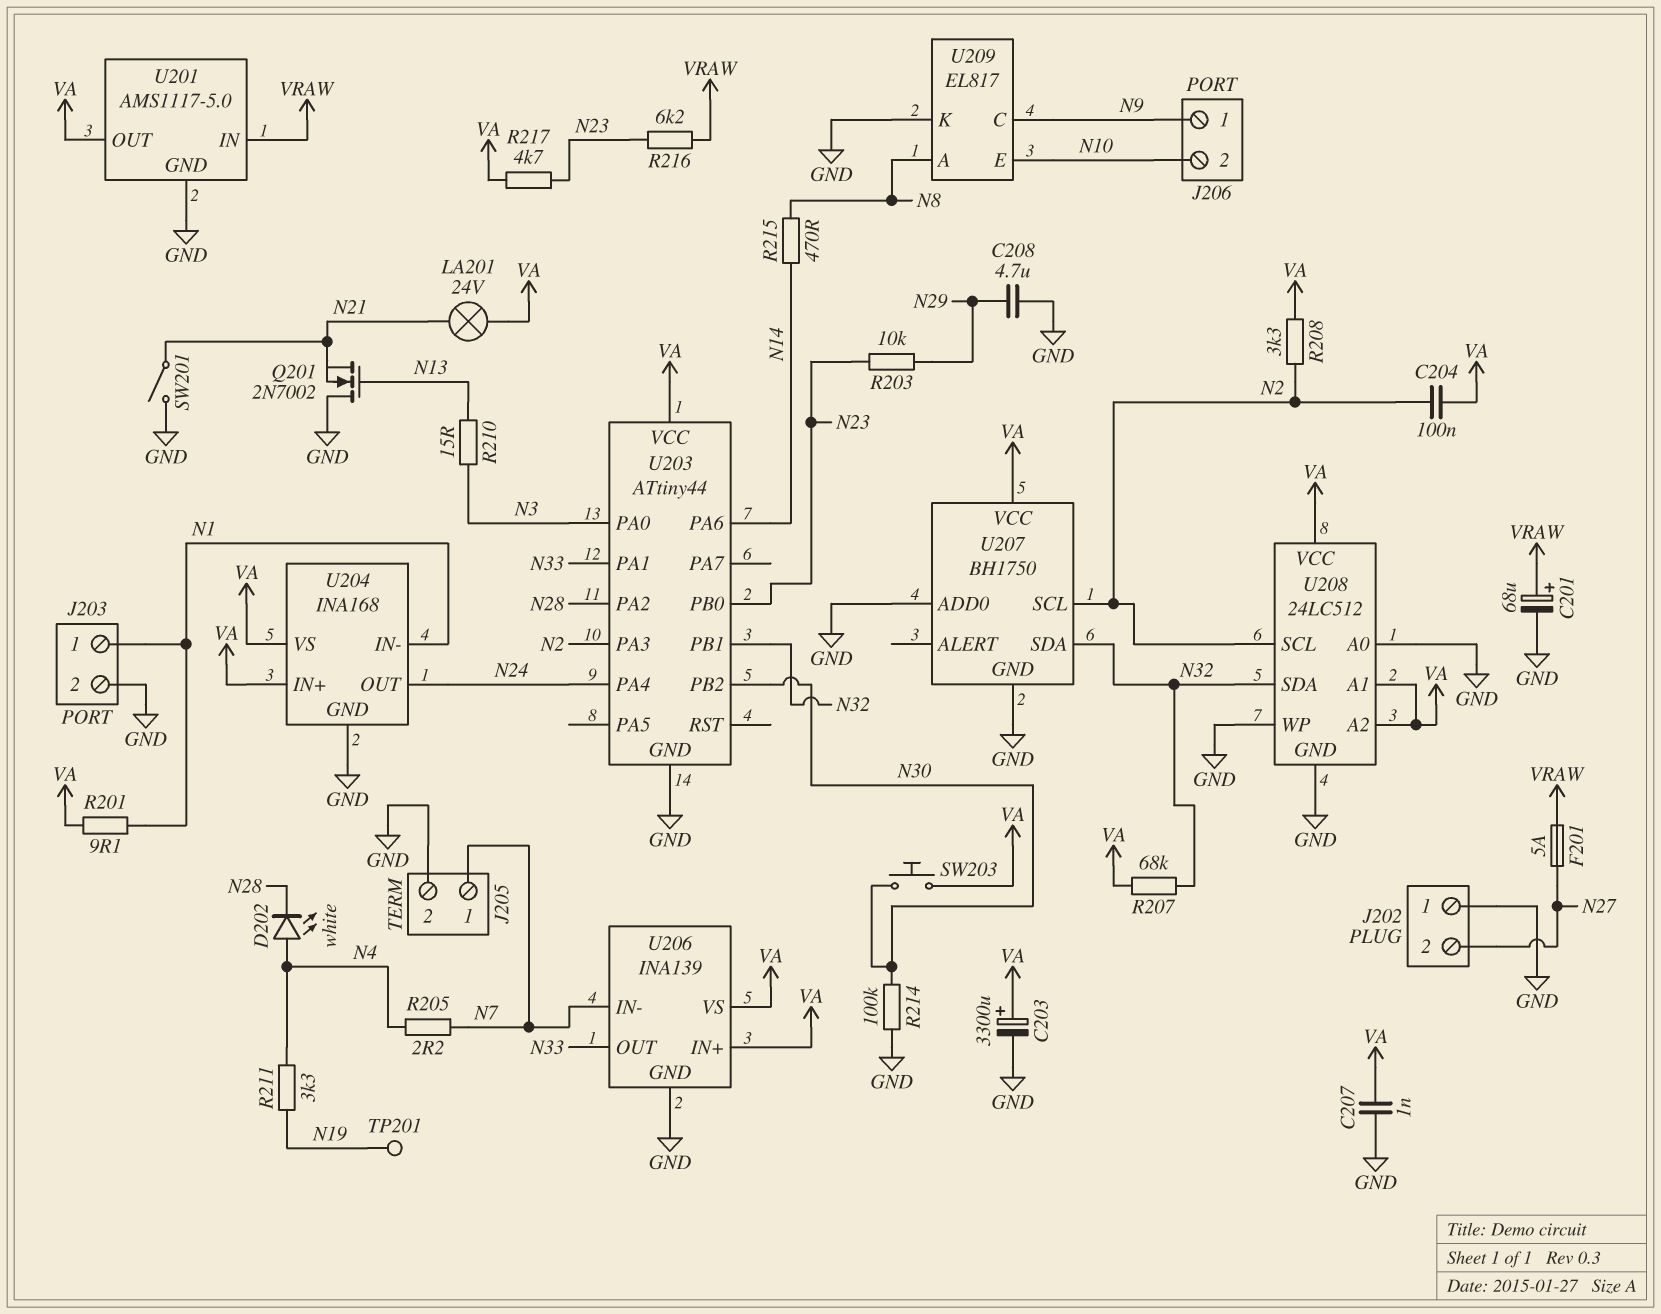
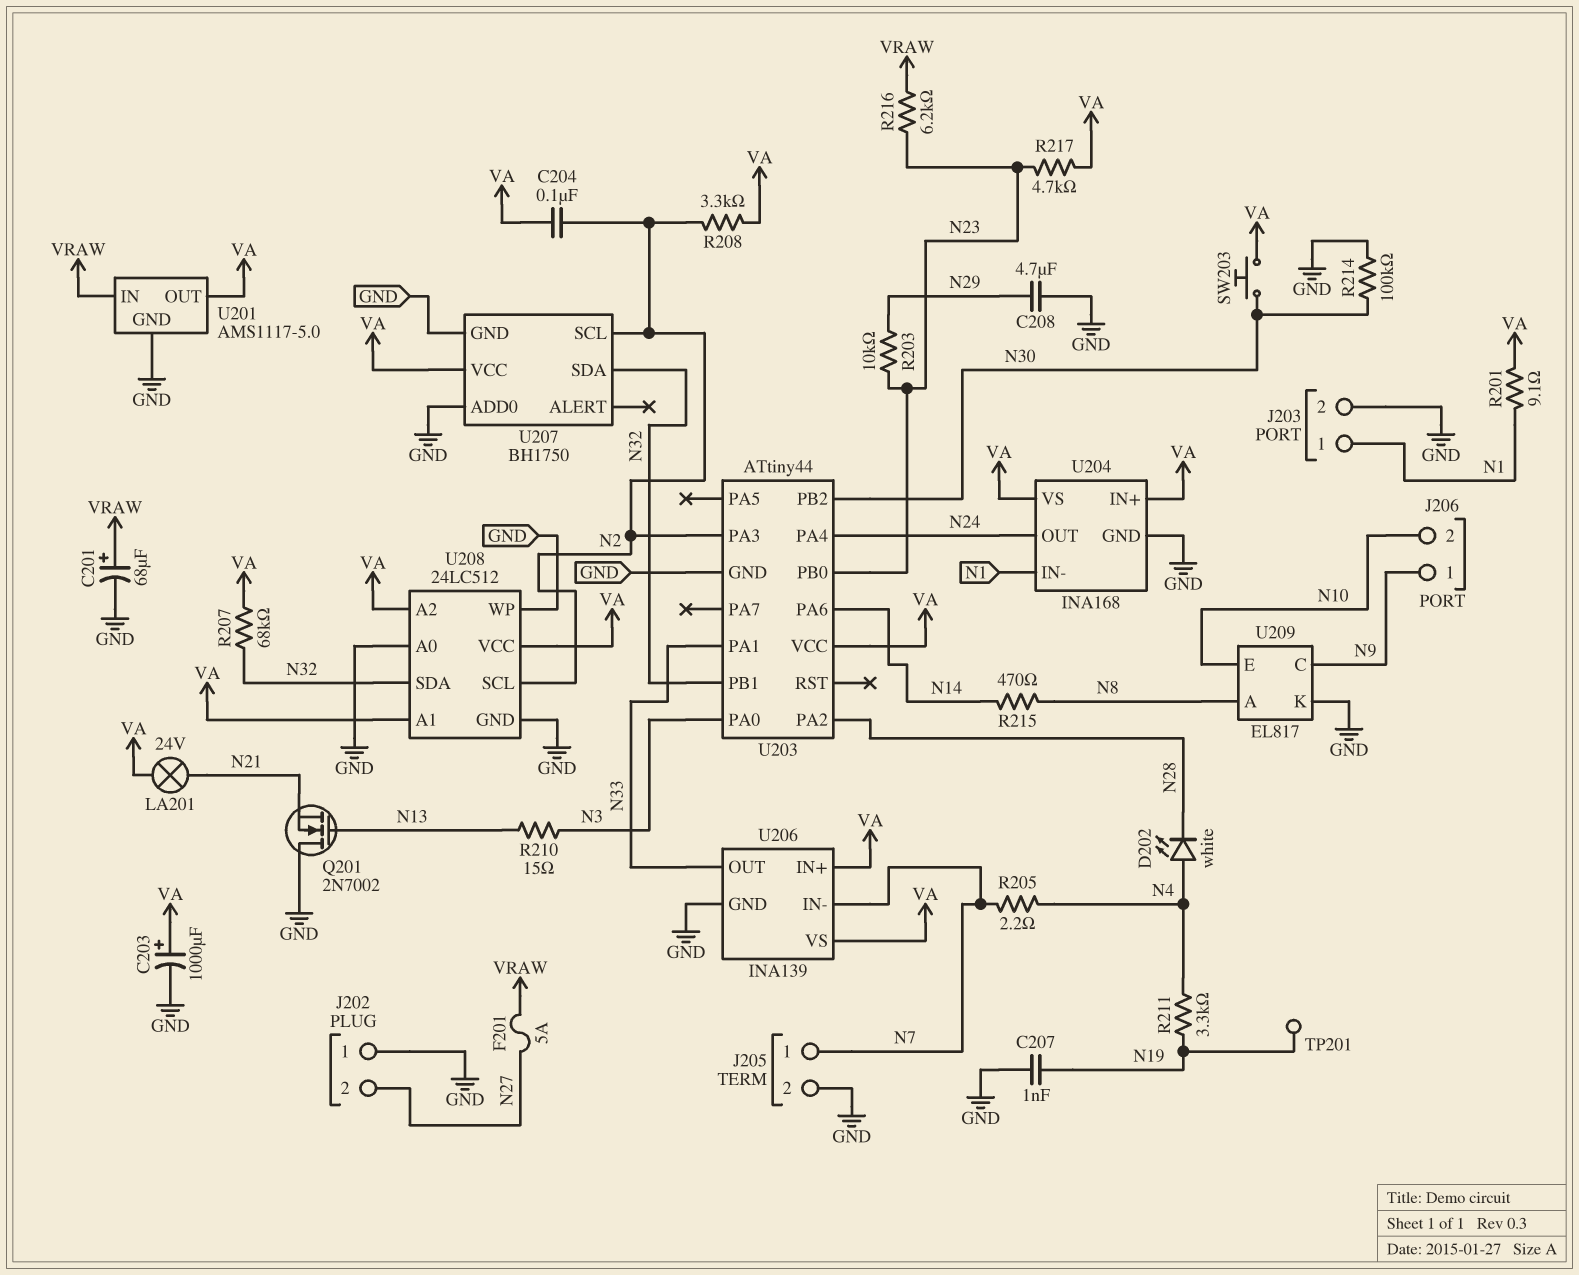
C203: 3300uF (plus VA, minus GND) -> 1000uF (plus VA, minus GND)
C207: 1nF (GND, VA) -> 1nF (GND, N19)
SW201: switch (GND, N21) -> none

